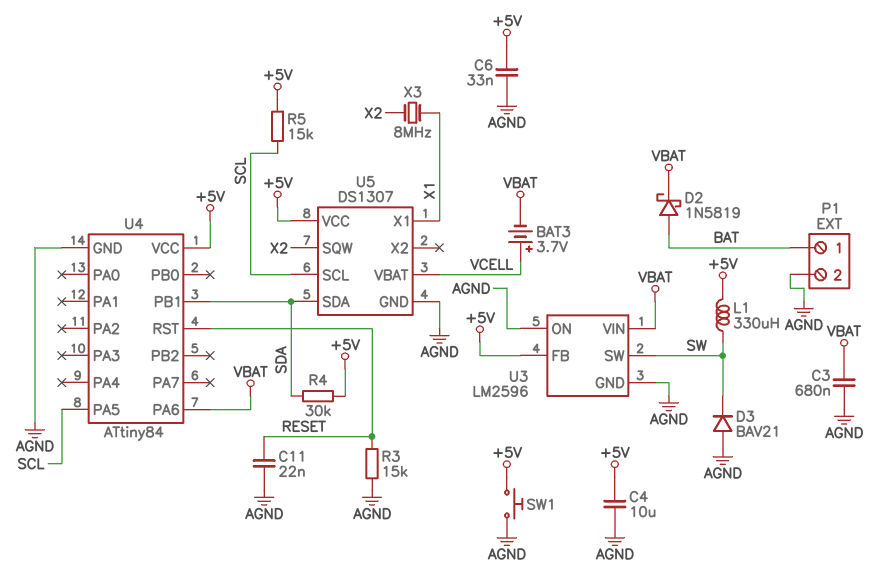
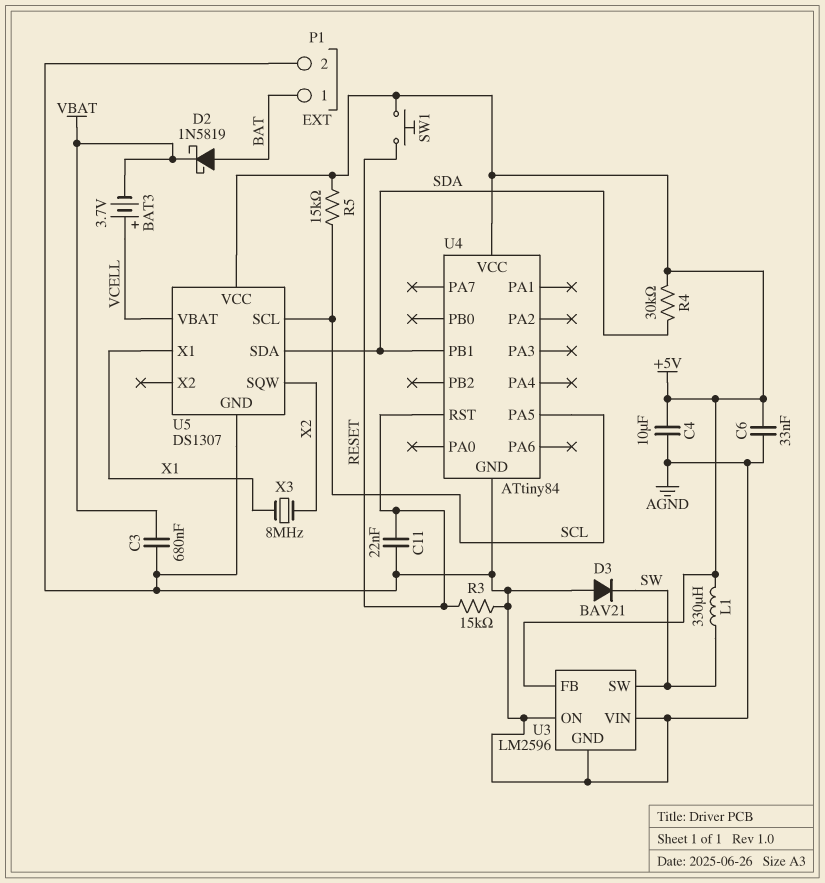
SW1: button (+5V, AGND) -> button (+5V, RESET)
U3 pin VIN: VBAT -> AGND
U4 pin PA6: VBAT -> none

